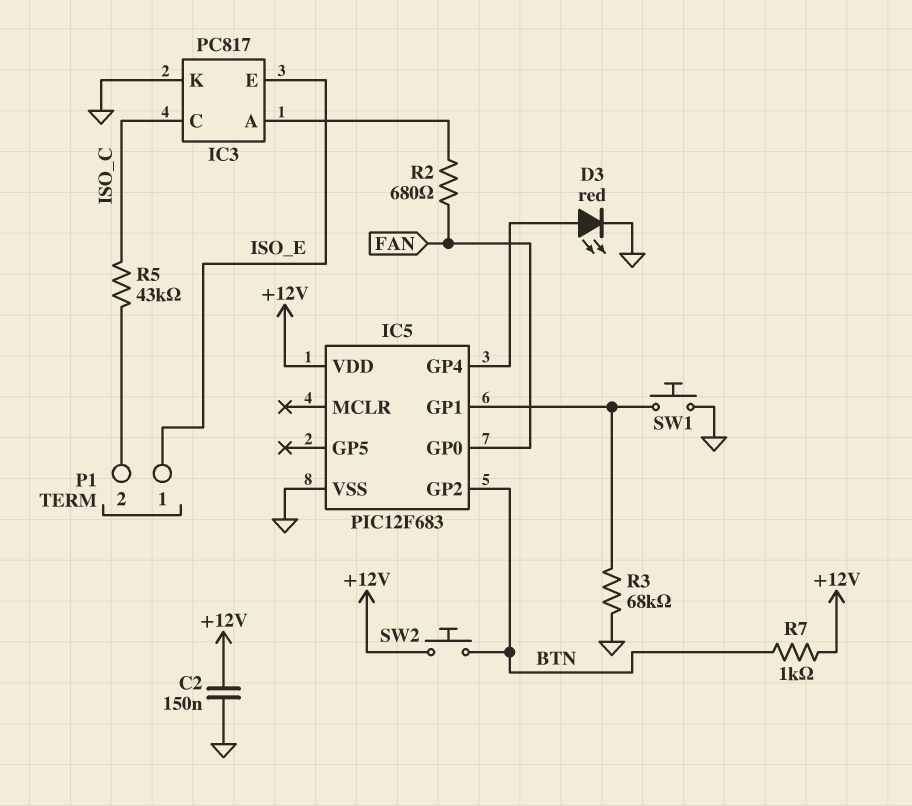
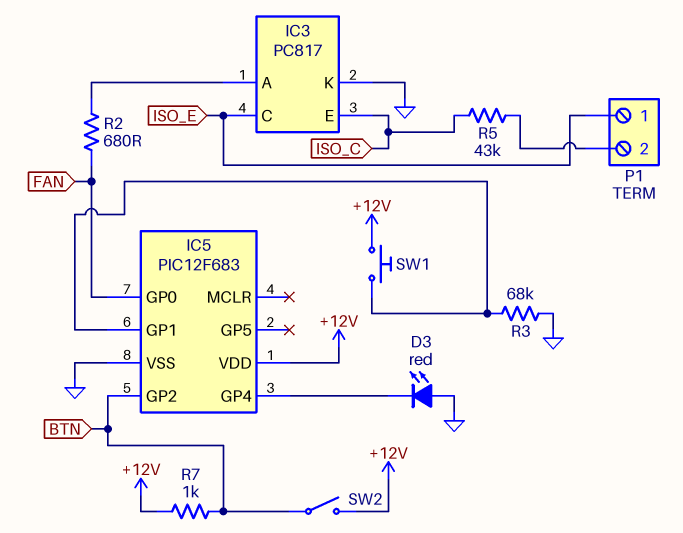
C2: 150nF (+12V, GND) -> none
D3: LED red (A IC5/GP4, K GND) -> LED red (A GND, K IC5/GP4)
IC3 pin C: ISO_C -> ISO_E
IC3 pin E: ISO_E -> ISO_C
SW1: button (GND, IC5/GP1) -> button (+12V, IC5/GP1)
SW2: button (+12V, BTN) -> switch (+12V, BTN)

